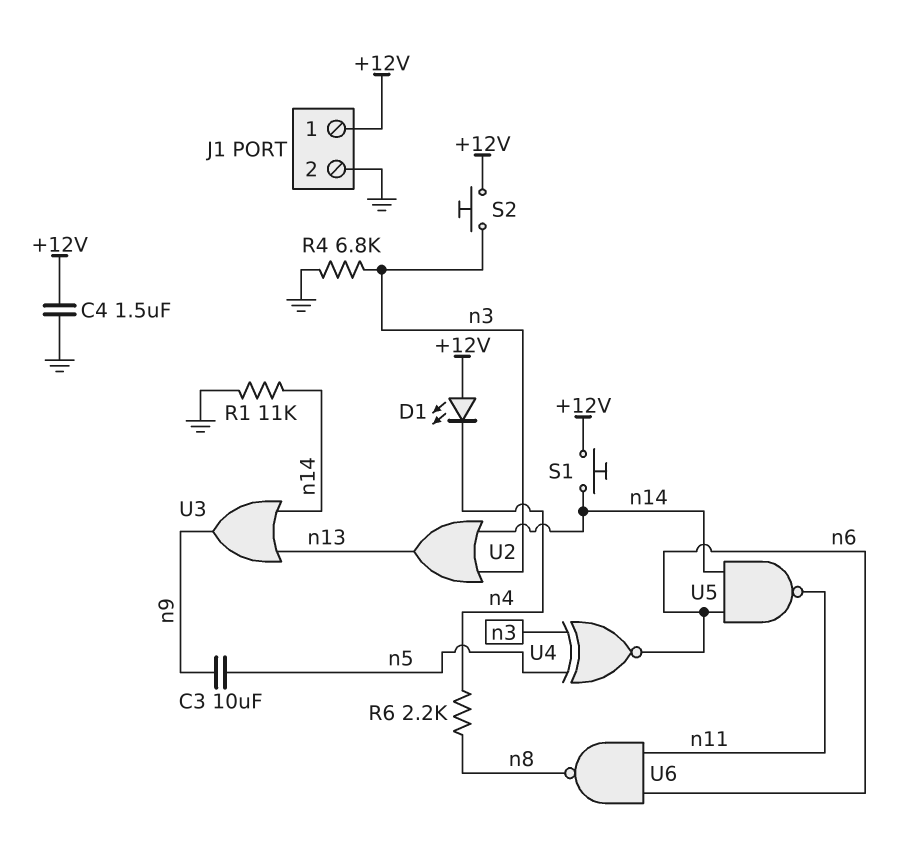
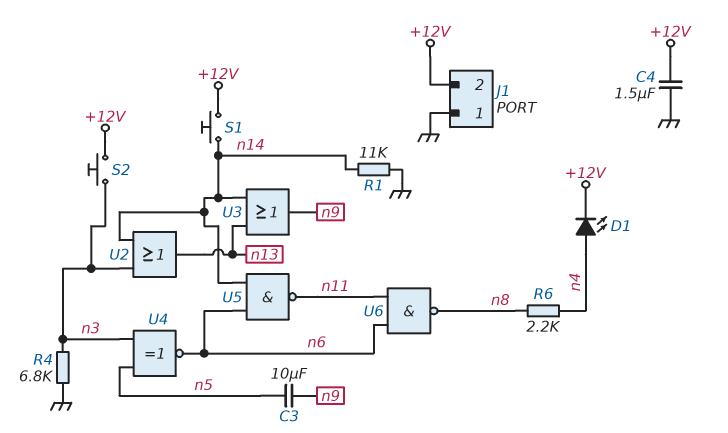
D1: LED (A +12V, K n4) -> LED (A n4, K +12V)
J1 pin 1: +12V -> GND
J1 pin 2: GND -> +12V

